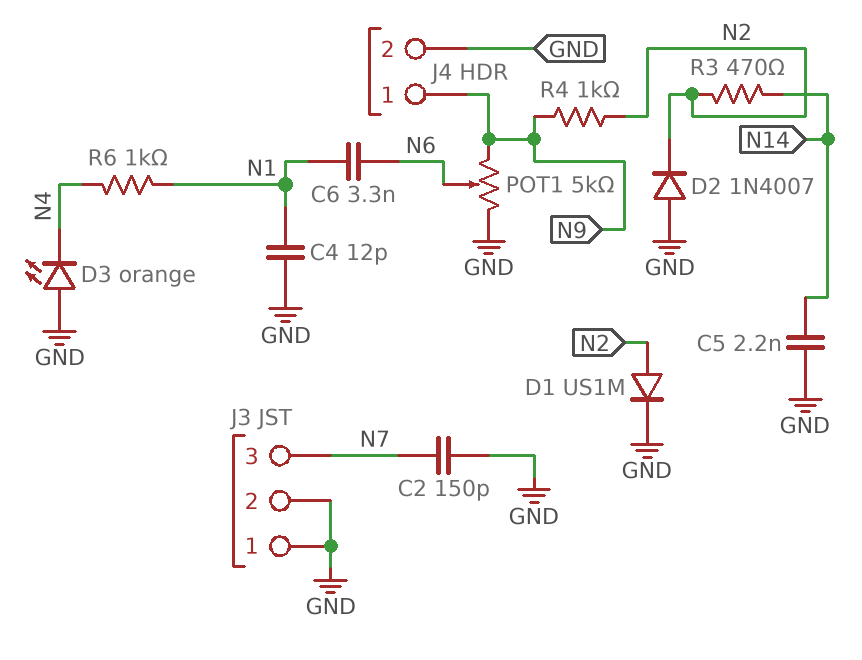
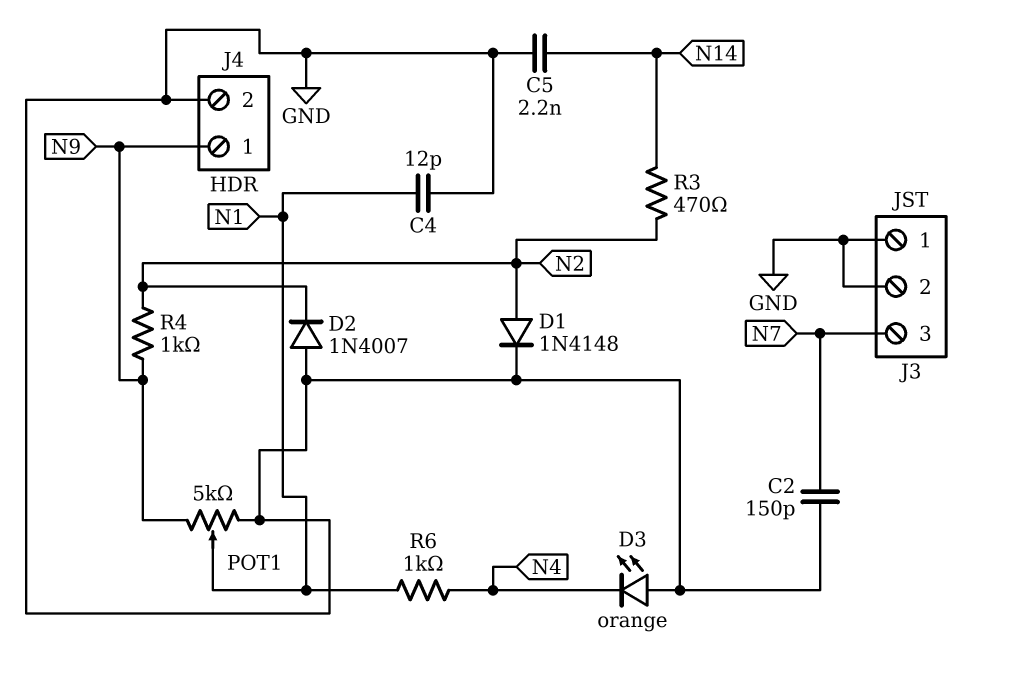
C6: 3.3nF (N1, N6) -> none
D1: diode US1M (A N2, K GND) -> diode 1N4148 (A N2, K GND)
POT1: 5k (GND, N9, wiper N6) -> 5k (GND, N9, wiper N1)

